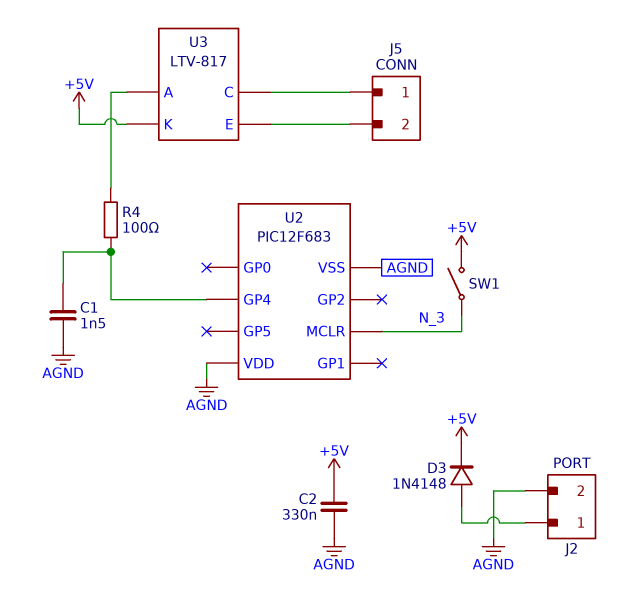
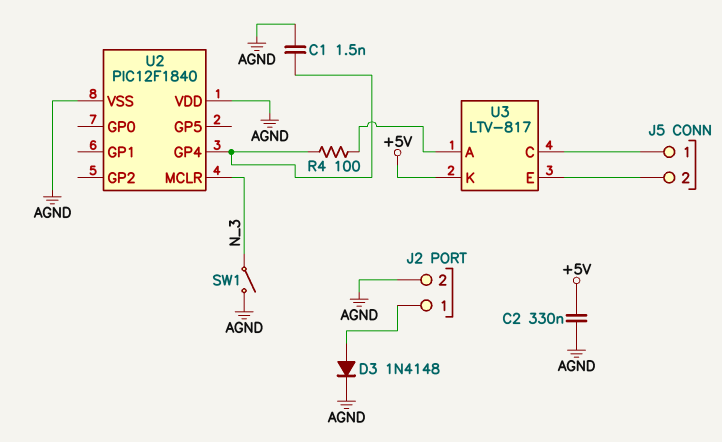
D3: diode 1N4148 (A J2/1, K +5V) -> diode 1N4148 (A J2/1, K AGND)
SW1: switch (+5V, N_3) -> switch (AGND, N_3)
U2: PIC12F683 -> PIC12F1840

